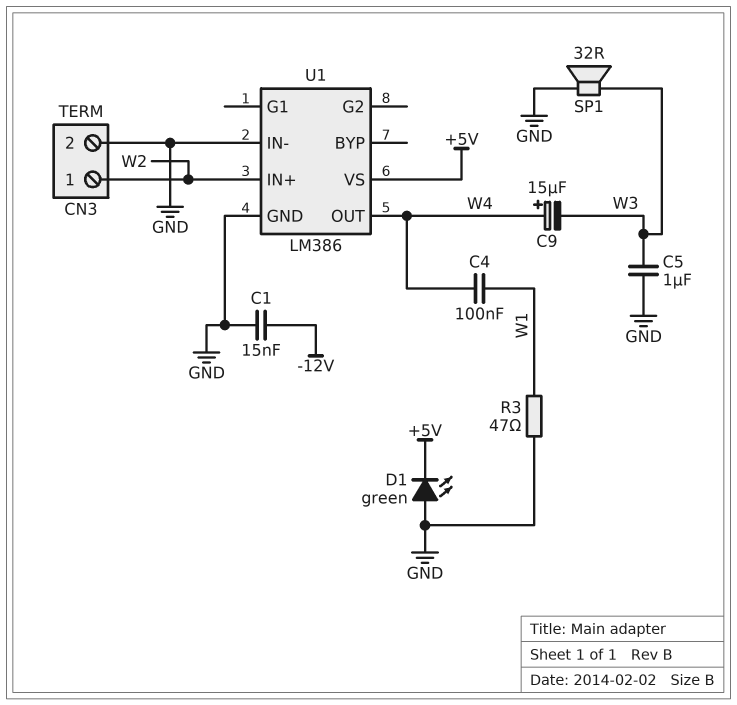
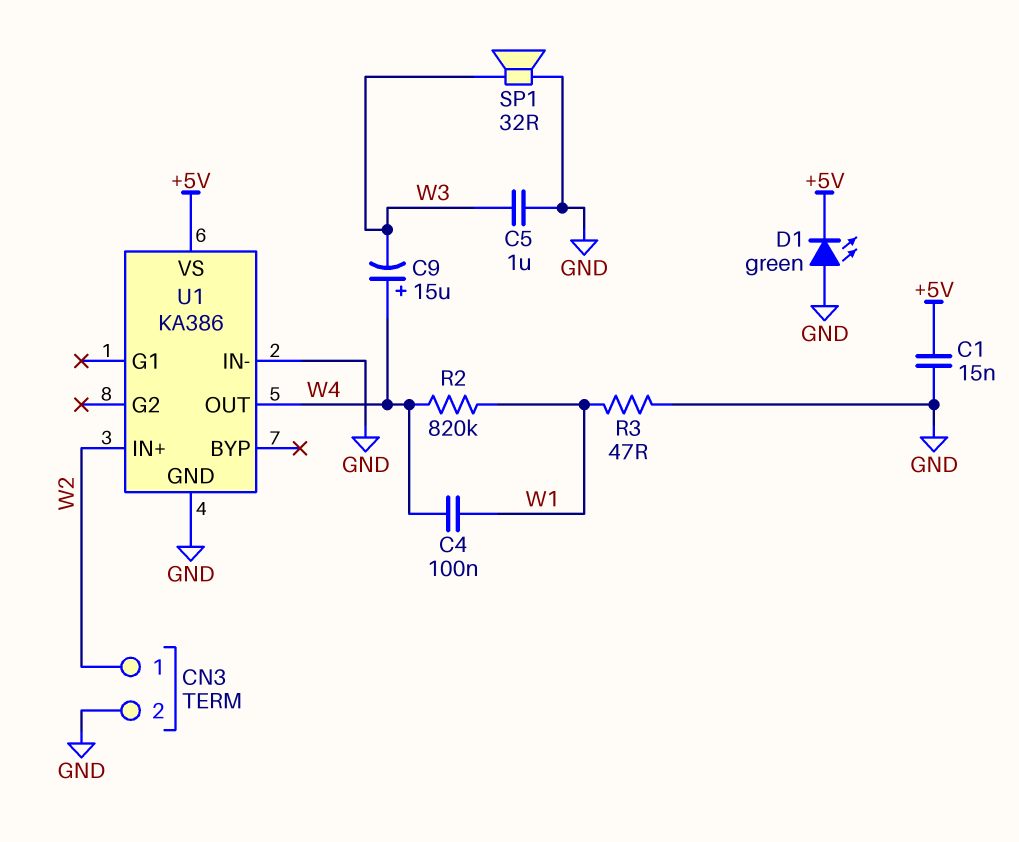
C1: 15nF (-12V, GND) -> 15nF (+5V, GND)
R2: none -> 820k (W1, W4)
U1: LM386 -> KA386

